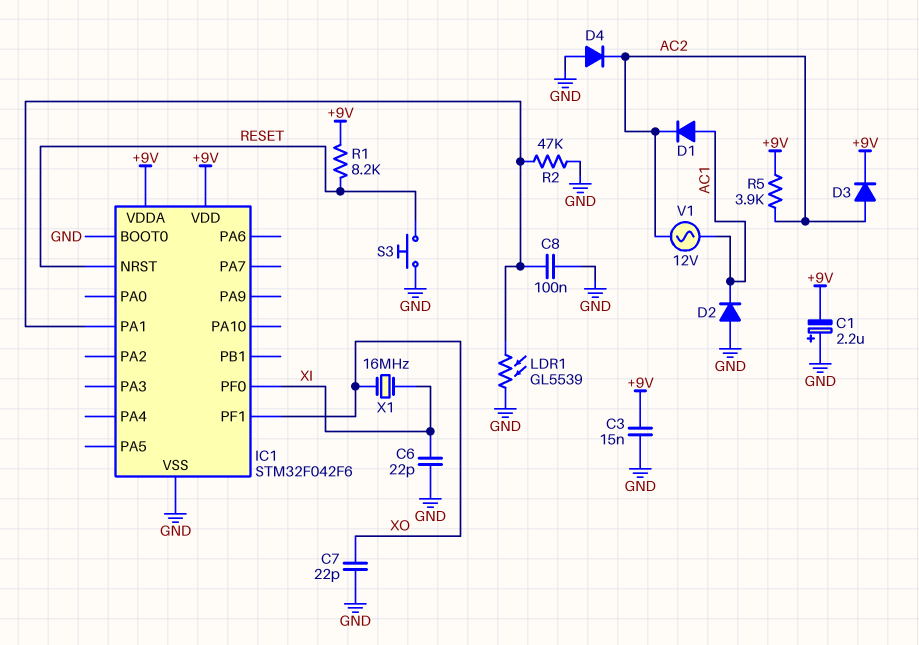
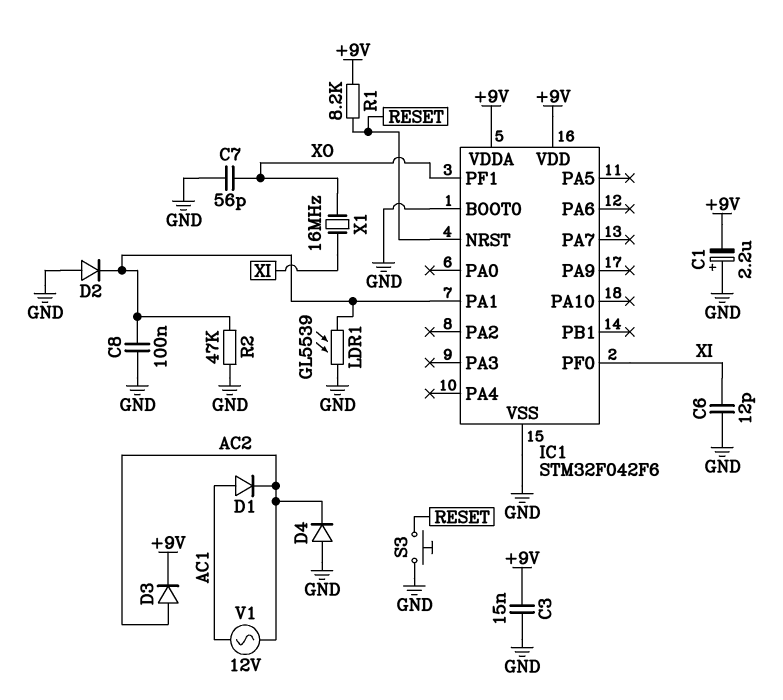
C6: 22pF (GND, XI) -> 12pF (GND, XI)
C7: 22pF (GND, XO) -> 56pF (GND, XO)
D2: diode (A GND, K AC1) -> diode (A GND, K IC1/PA1)
R5: 3.9k (+9V, AC2) -> none

